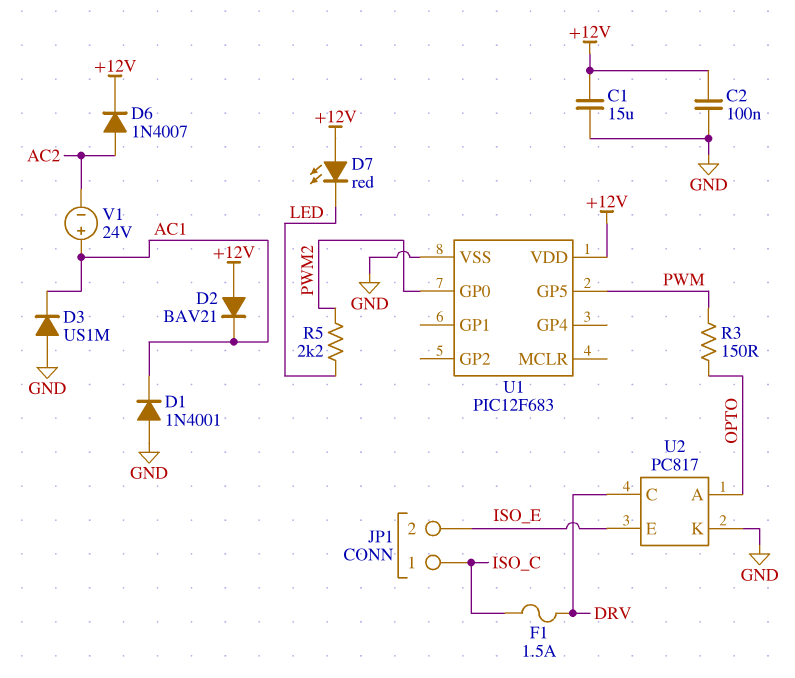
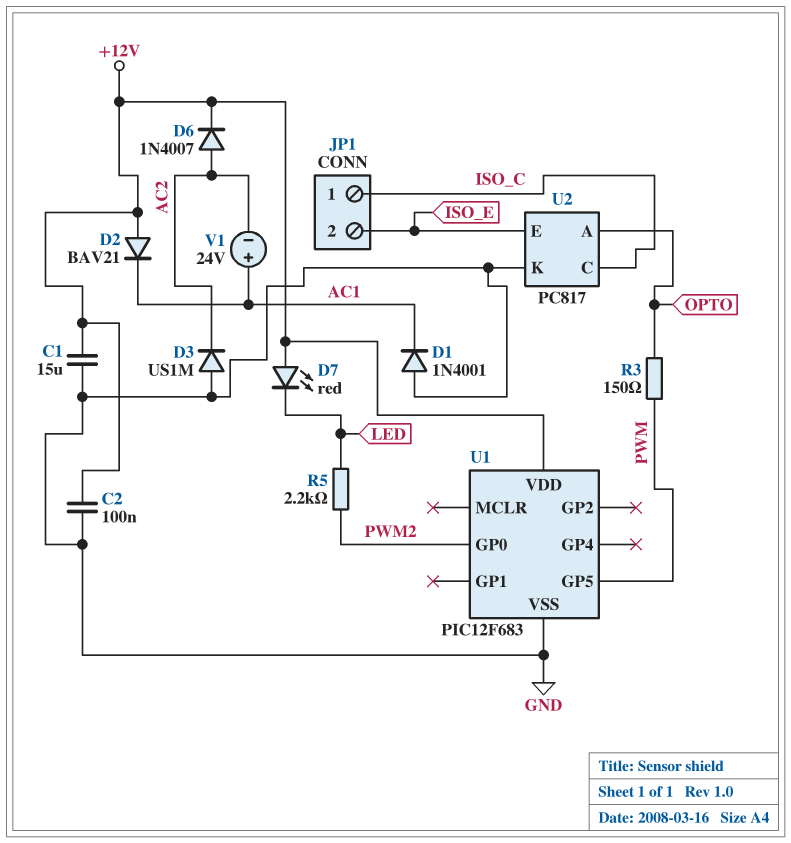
D3: diode US1M (A GND, K AC1) -> diode US1M (A GND, K AC2)
F1: 1.5A (DRV, ISO_C) -> none
U2 pin C: DRV -> ISO_C

